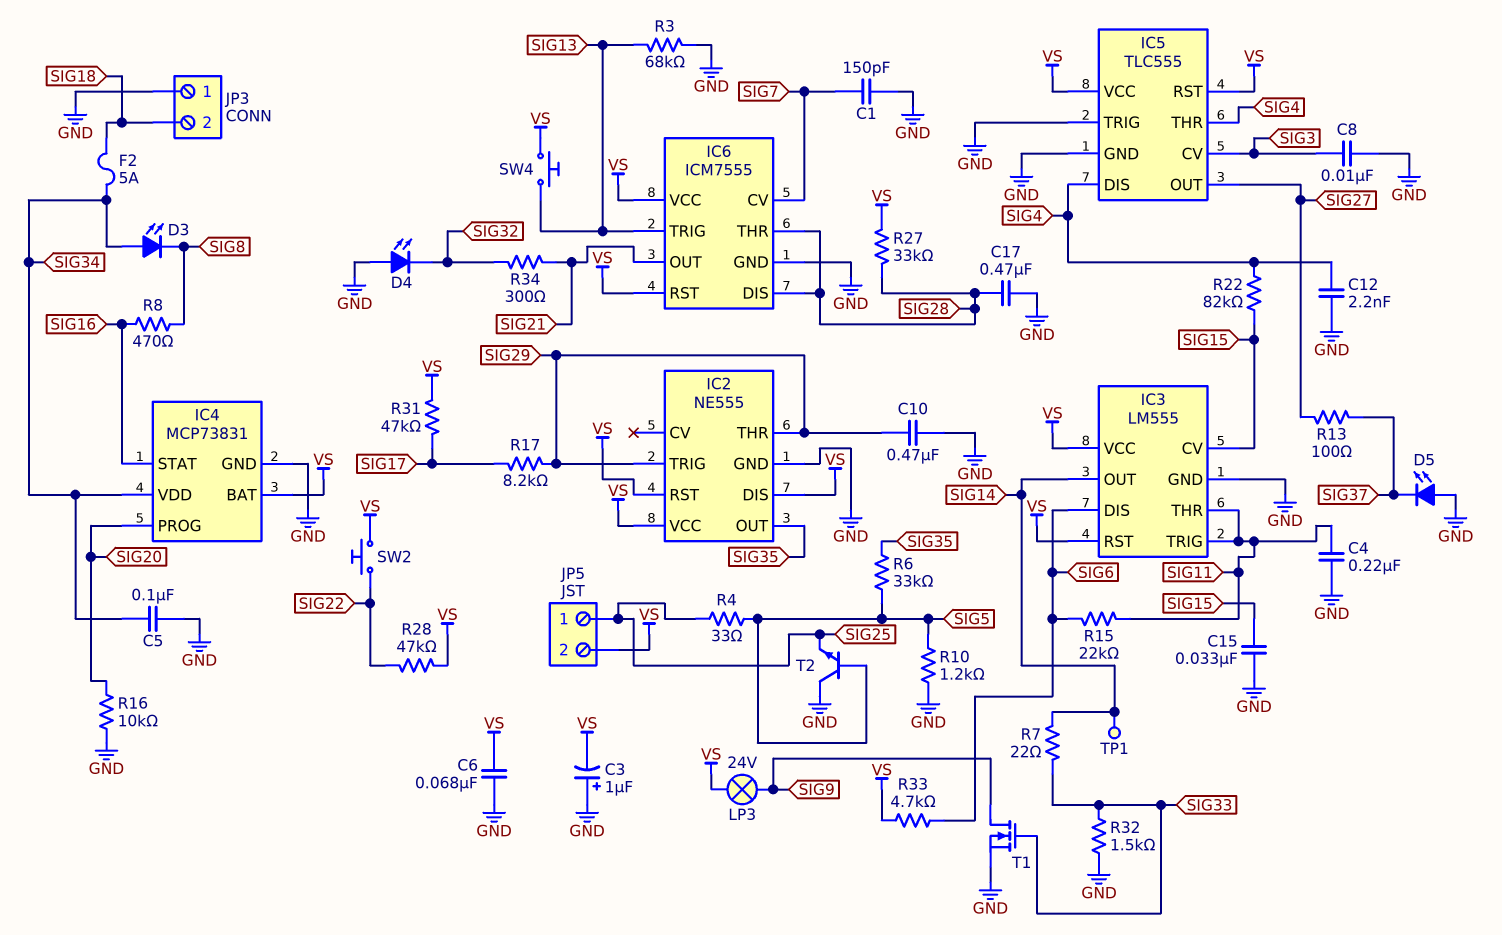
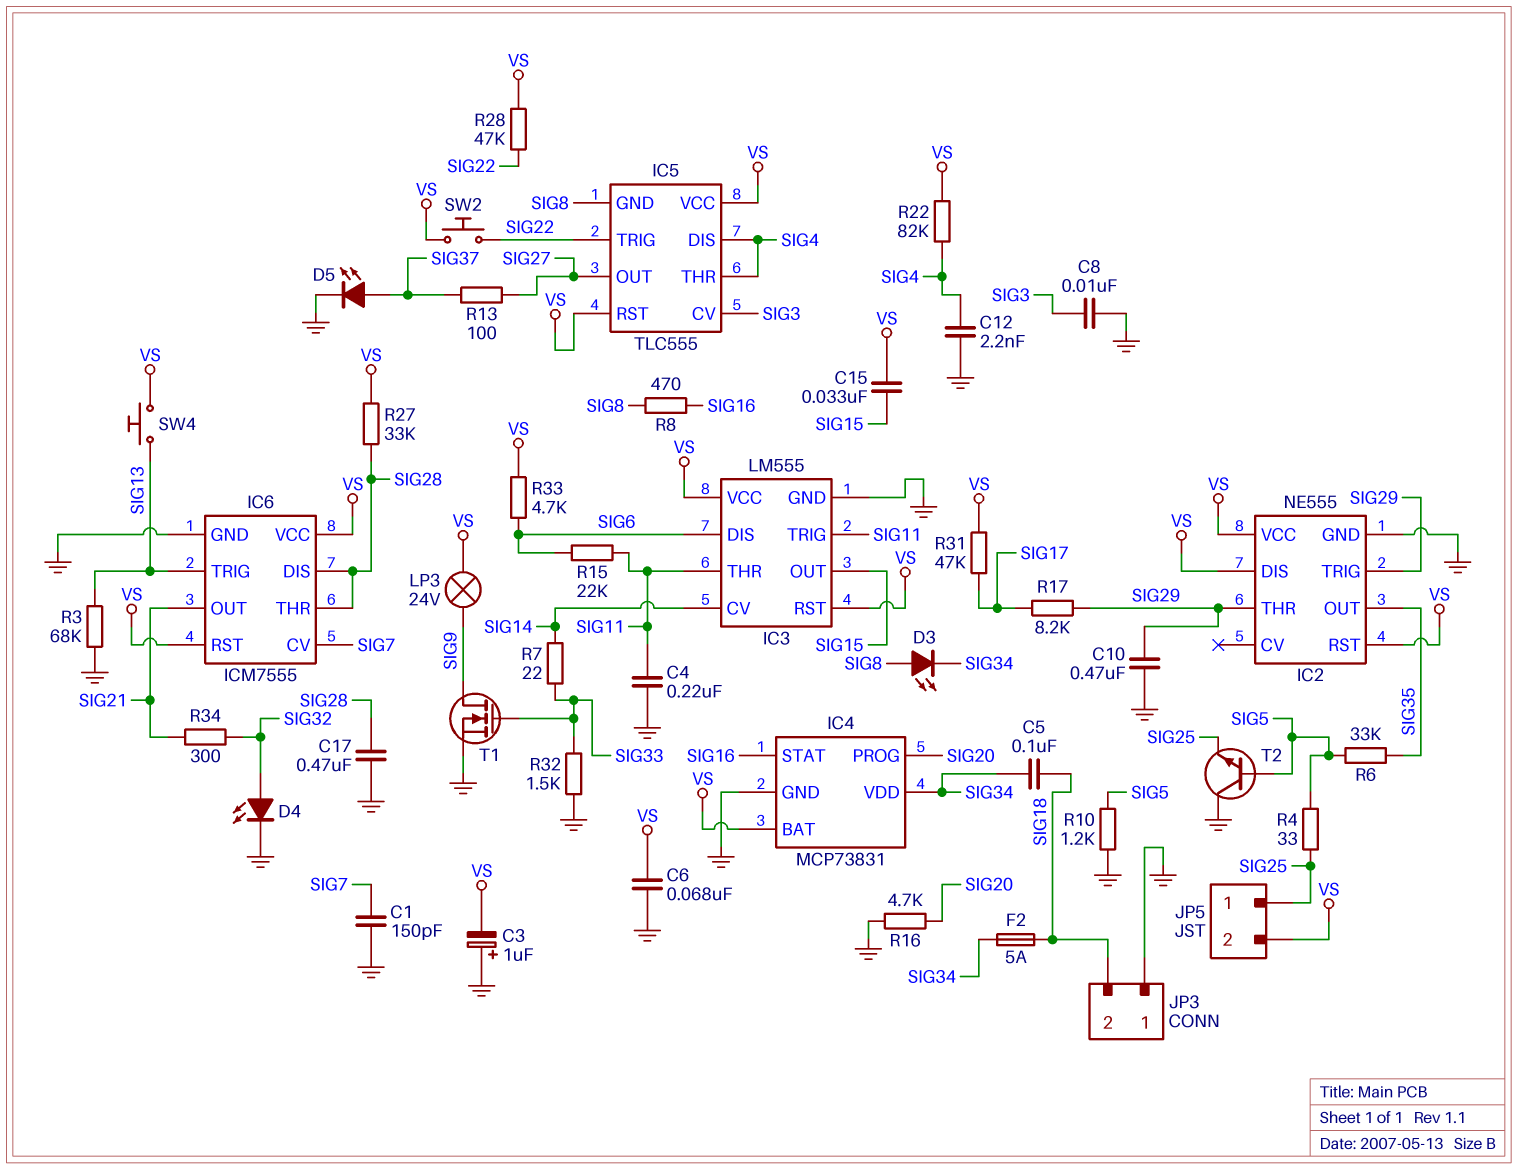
C5: 100nF (GND, SIG34) -> 100nF (SIG18, SIG34)
C15: 33nF (GND, SIG15) -> 33nF (SIG15, VS)
D3: LED (A SIG34, K SIG8) -> LED (A SIG8, K SIG34)
D4: LED (A GND, K SIG32) -> LED (A SIG32, K GND)
D5: LED (A GND, K SIG37) -> LED (A SIG37, K GND)
IC3 pin CV: SIG15 -> SIG14
IC3 pin OUT: SIG14 -> SIG15
IC5 pin GND: GND -> SIG8
IC5 pin TRIG: GND -> SIG22
R16: 10k (GND, SIG20) -> 4.7k (GND, SIG20)
R22: 82k (SIG4, SIG15) -> 82k (SIG4, VS)
TP1: test point (SIG14) -> none

